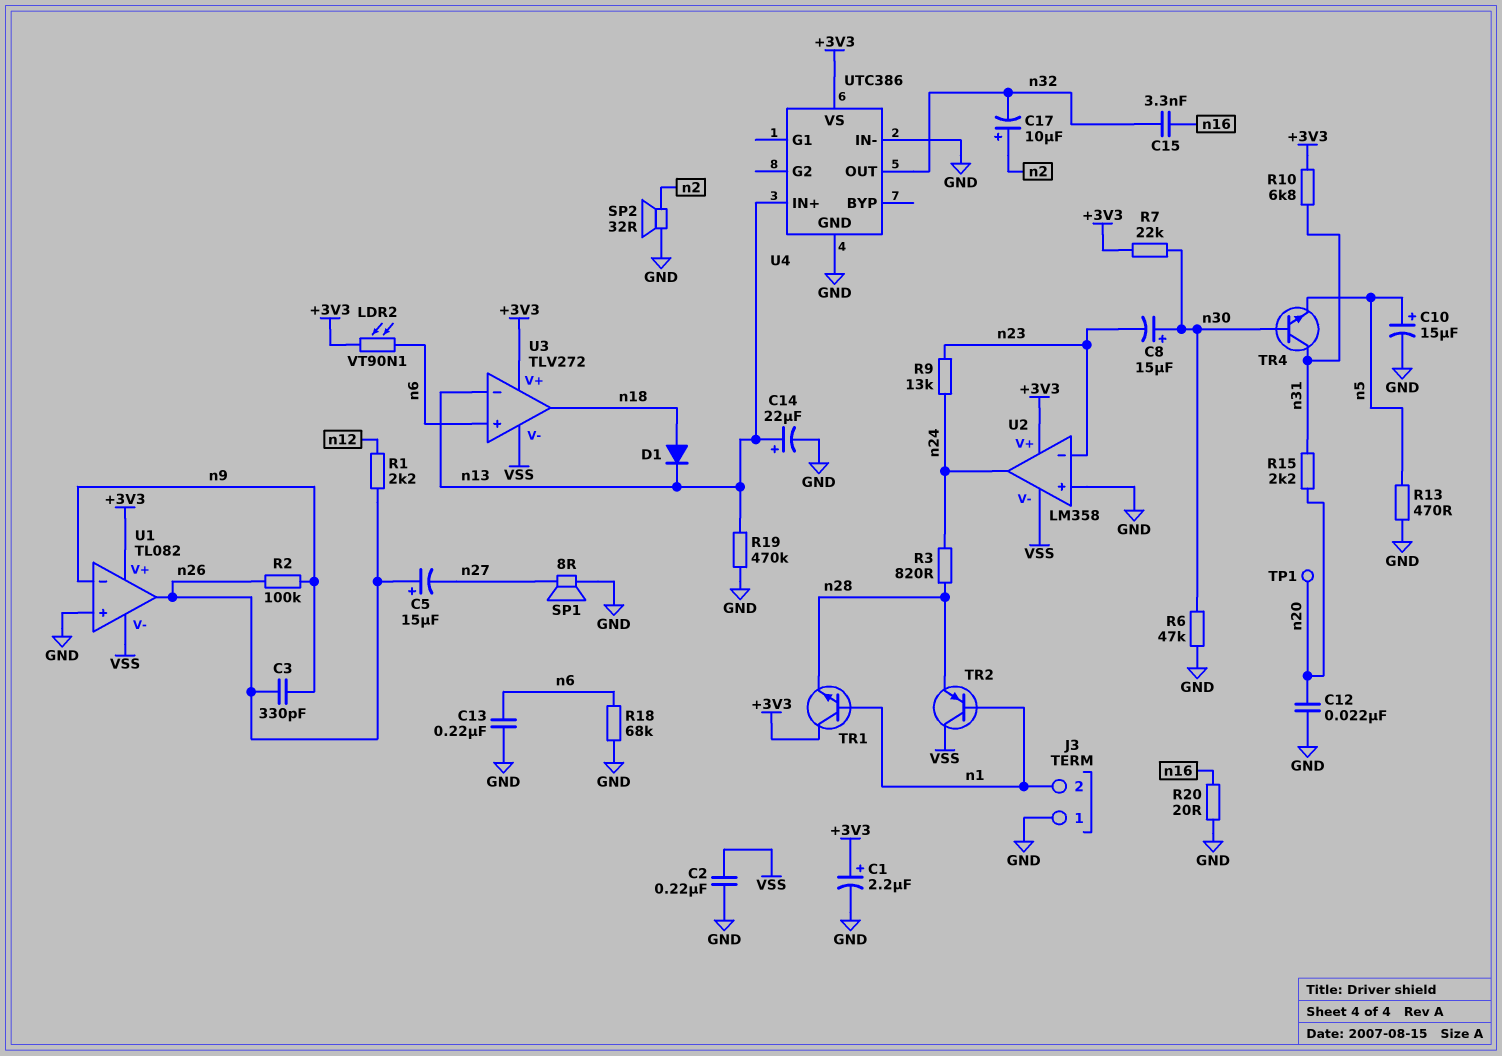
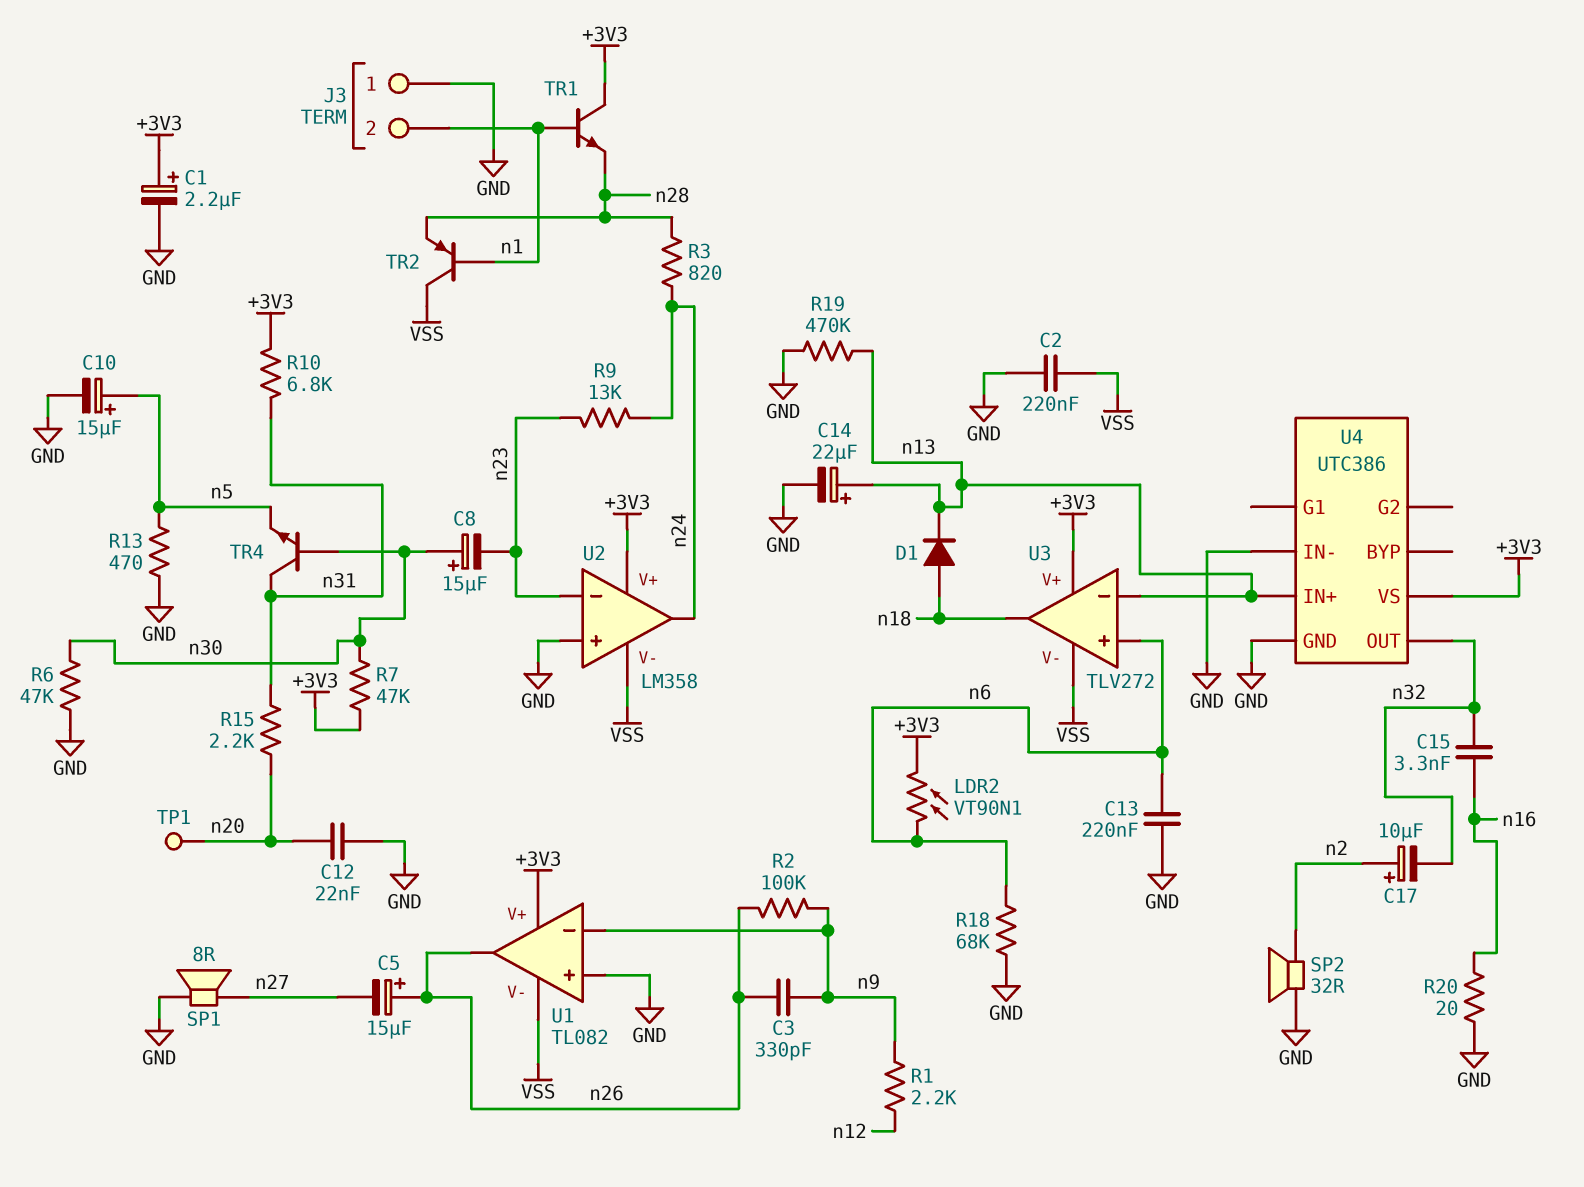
R1: 2.2k (n12, n26) -> 2.2k (n9, n12)
R7: 22k (+3V3, n30) -> 47k (+3V3, n30)

